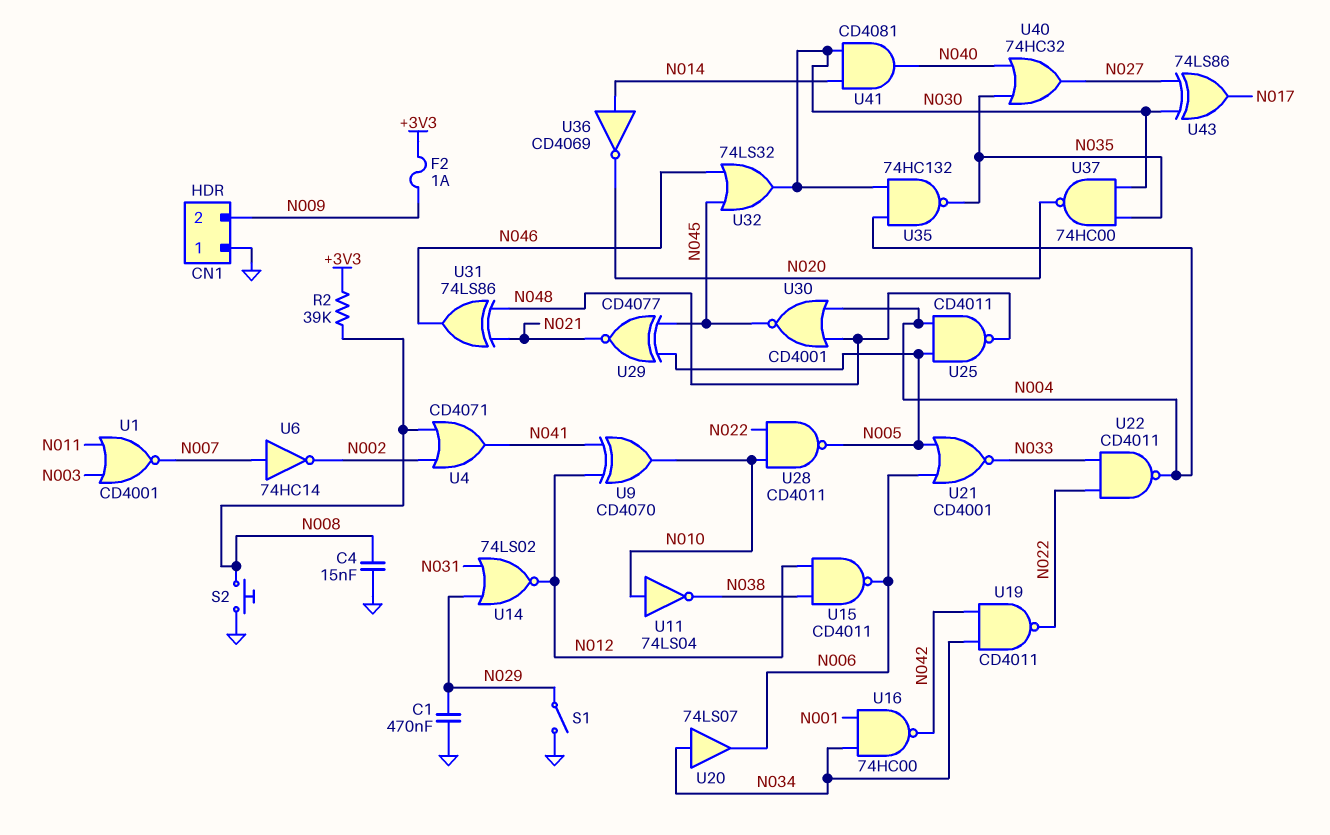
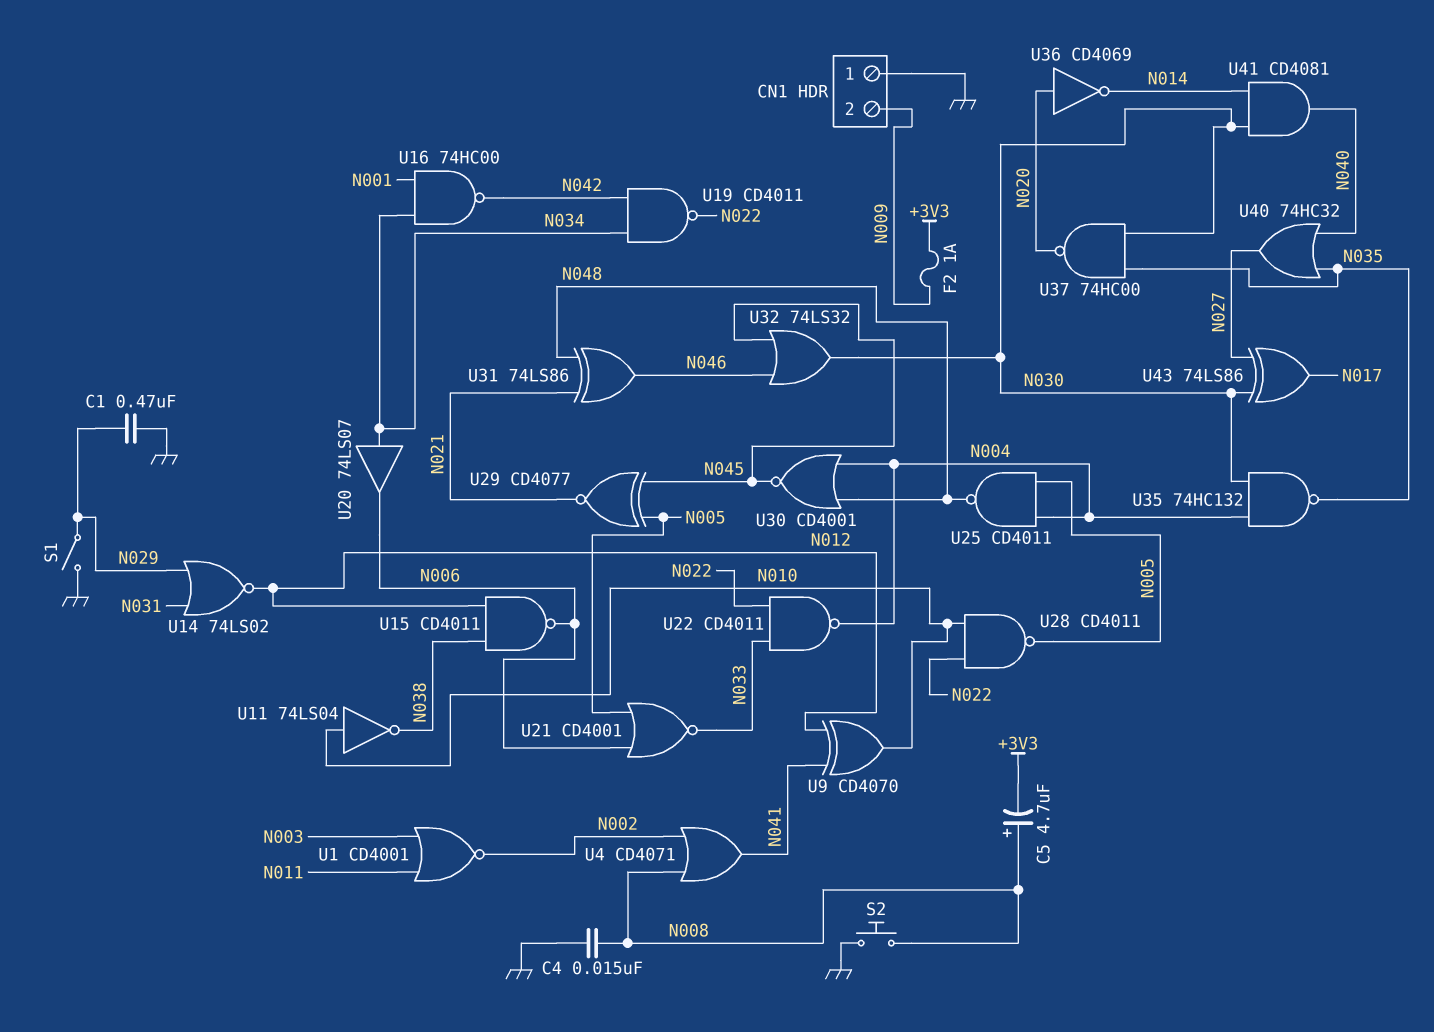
C5: none -> 4.7uF (plus N008, minus +3V3)
R2: 39k (+3V3, N008) -> none
U1: NOR CD4001 (in N003, in N011, out N007) -> NOR CD4001 (in N003, in N011, out N002)
U6: NOT 74HC14 (in N007, out N002) -> none
U36: NOT CD4069 (in N014, out N020) -> NOT CD4069 (in N020, out N014)

